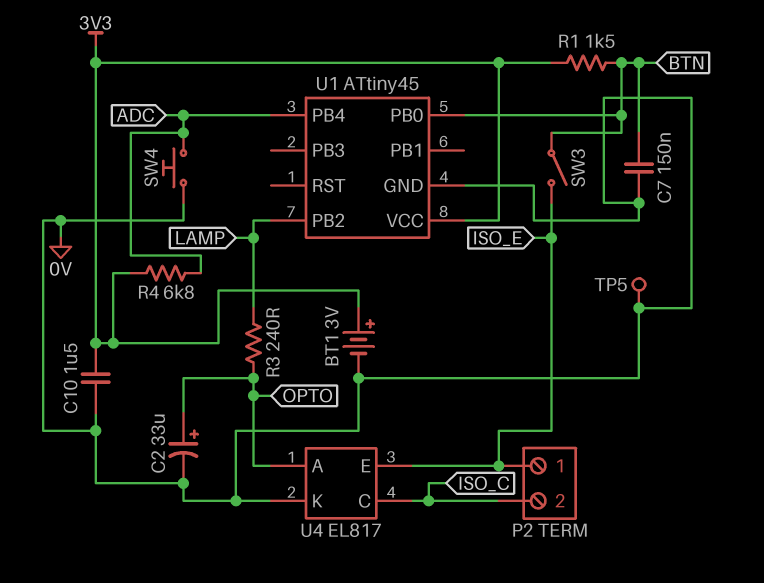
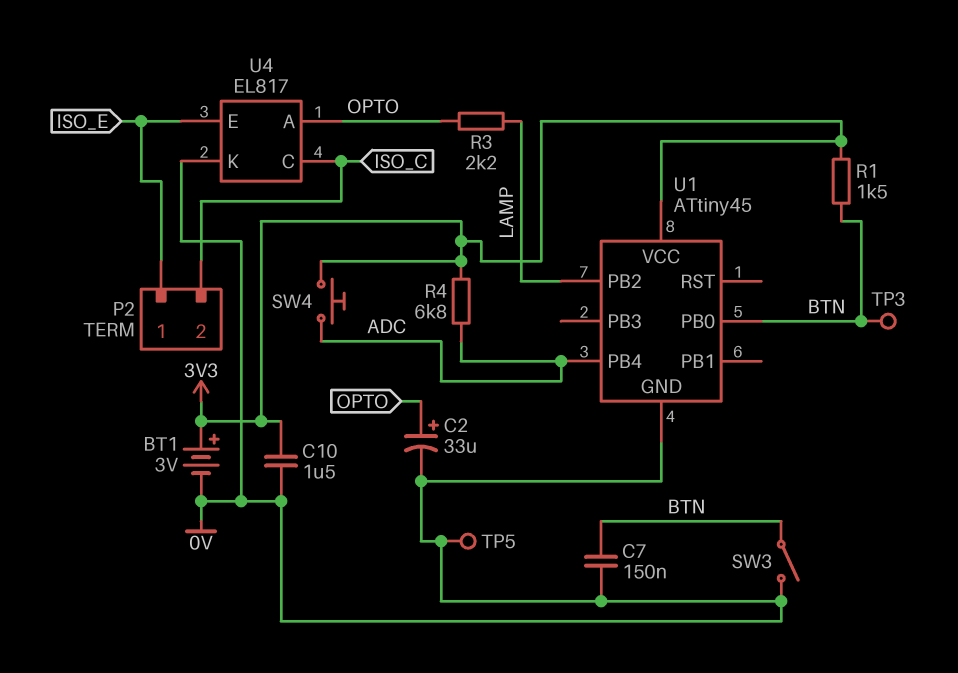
R3: 240 (LAMP, OPTO) -> 2.2k (LAMP, OPTO)
SW3: switch (BTN, ISO_E) -> switch (0V, BTN)
SW4: button (0V, ADC) -> button (3V3, ADC)
TP3: none -> test point (BTN)

